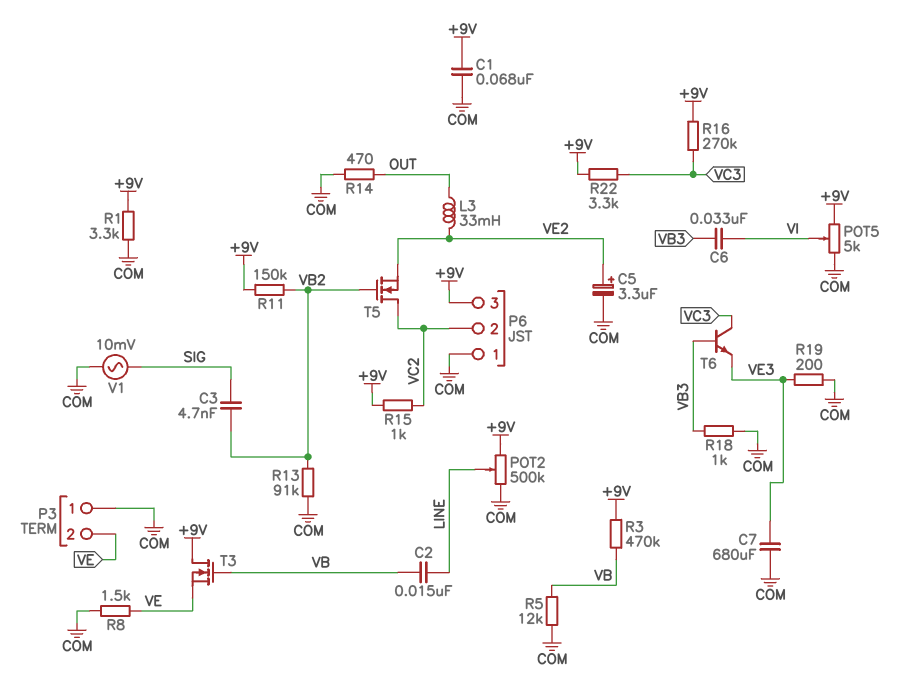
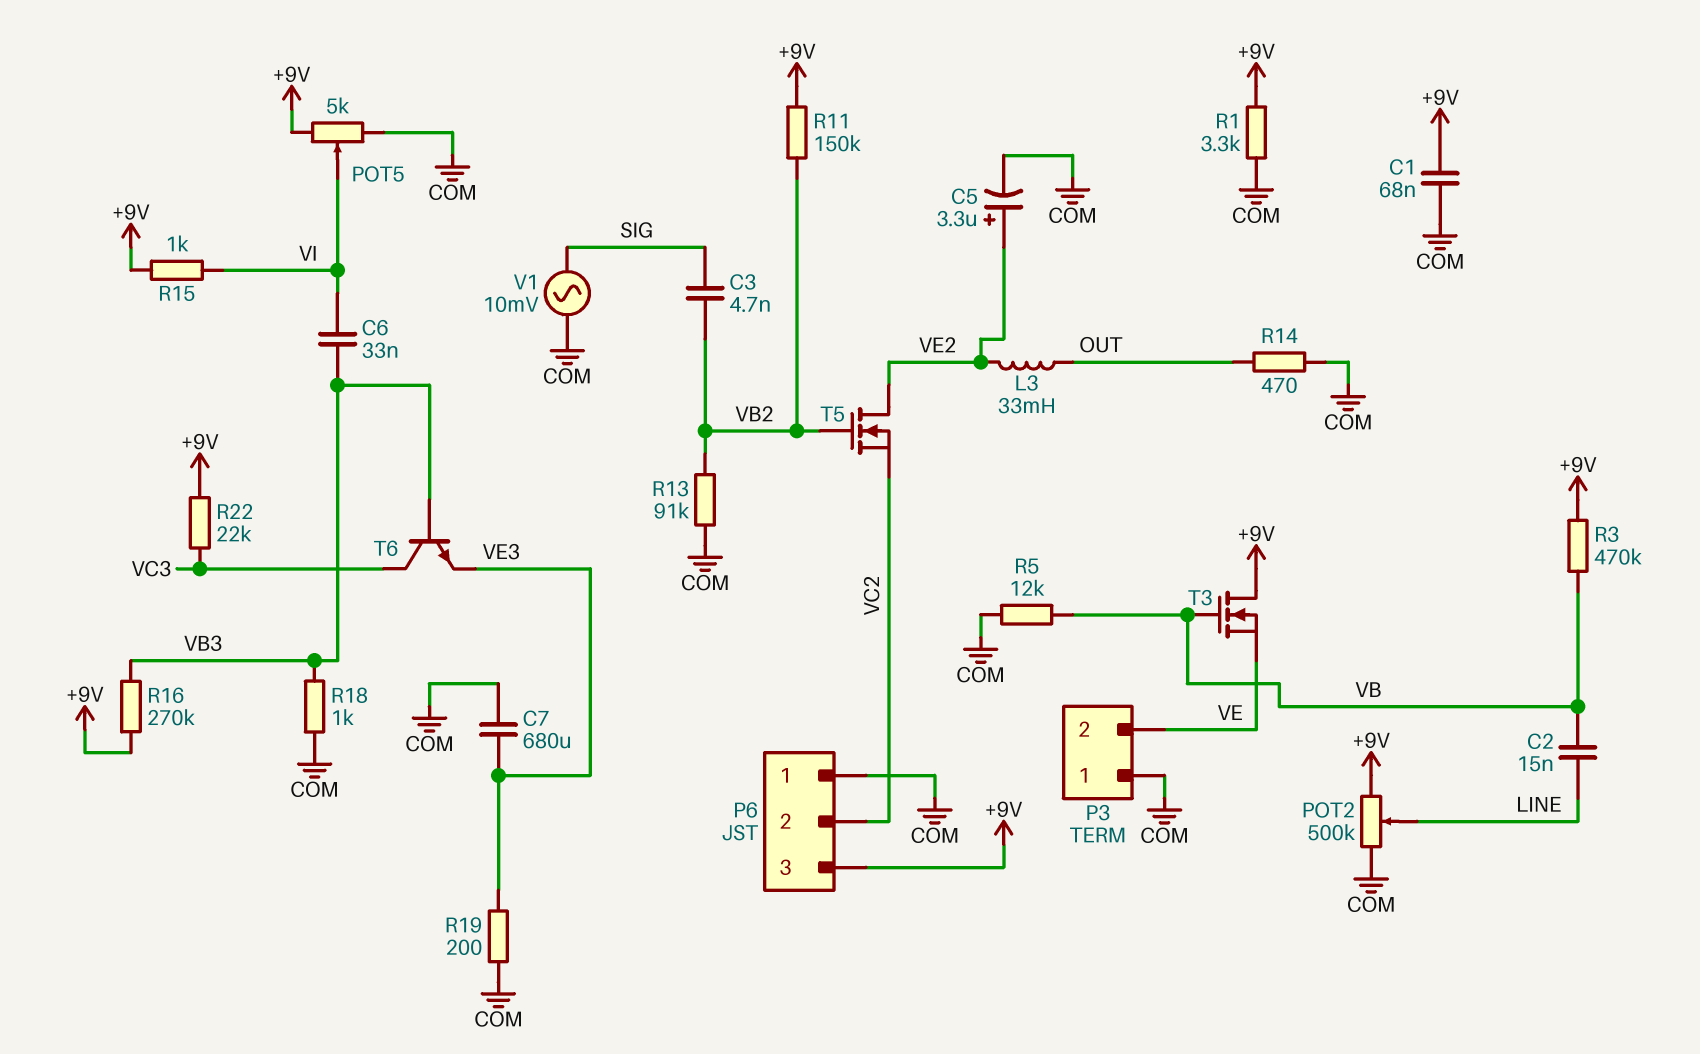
R8: 1.5k (COM, VE) -> none
R15: 1k (+9V, VC2) -> 1k (+9V, VI)
R16: 270k (+9V, VC3) -> 270k (+9V, VB3)
R22: 3.3k (+9V, VC3) -> 22k (+9V, VC3)
T5: NMOS (G VB2, D VC2, S VE2) -> NMOS (G VB2, D VE2, S VC2)

